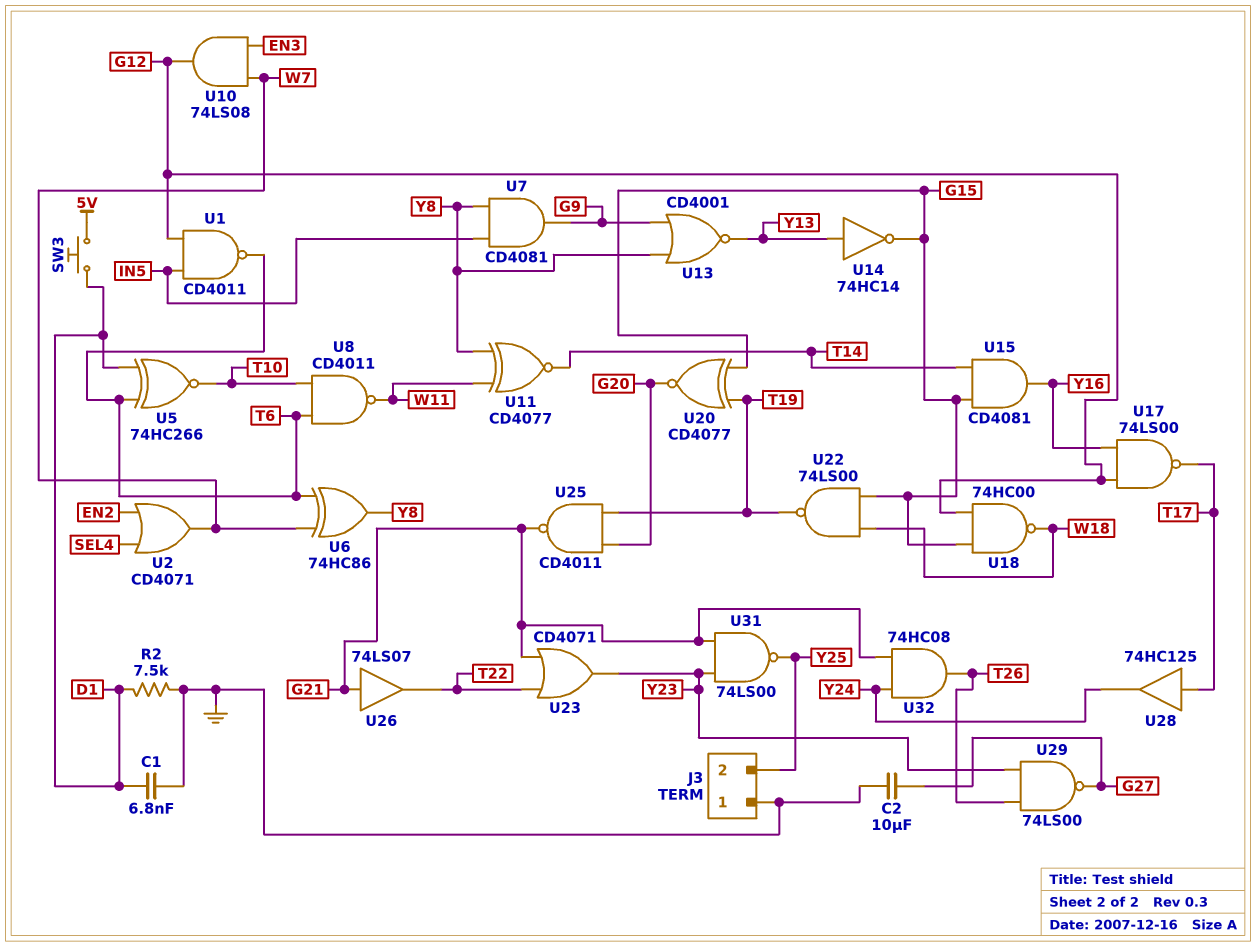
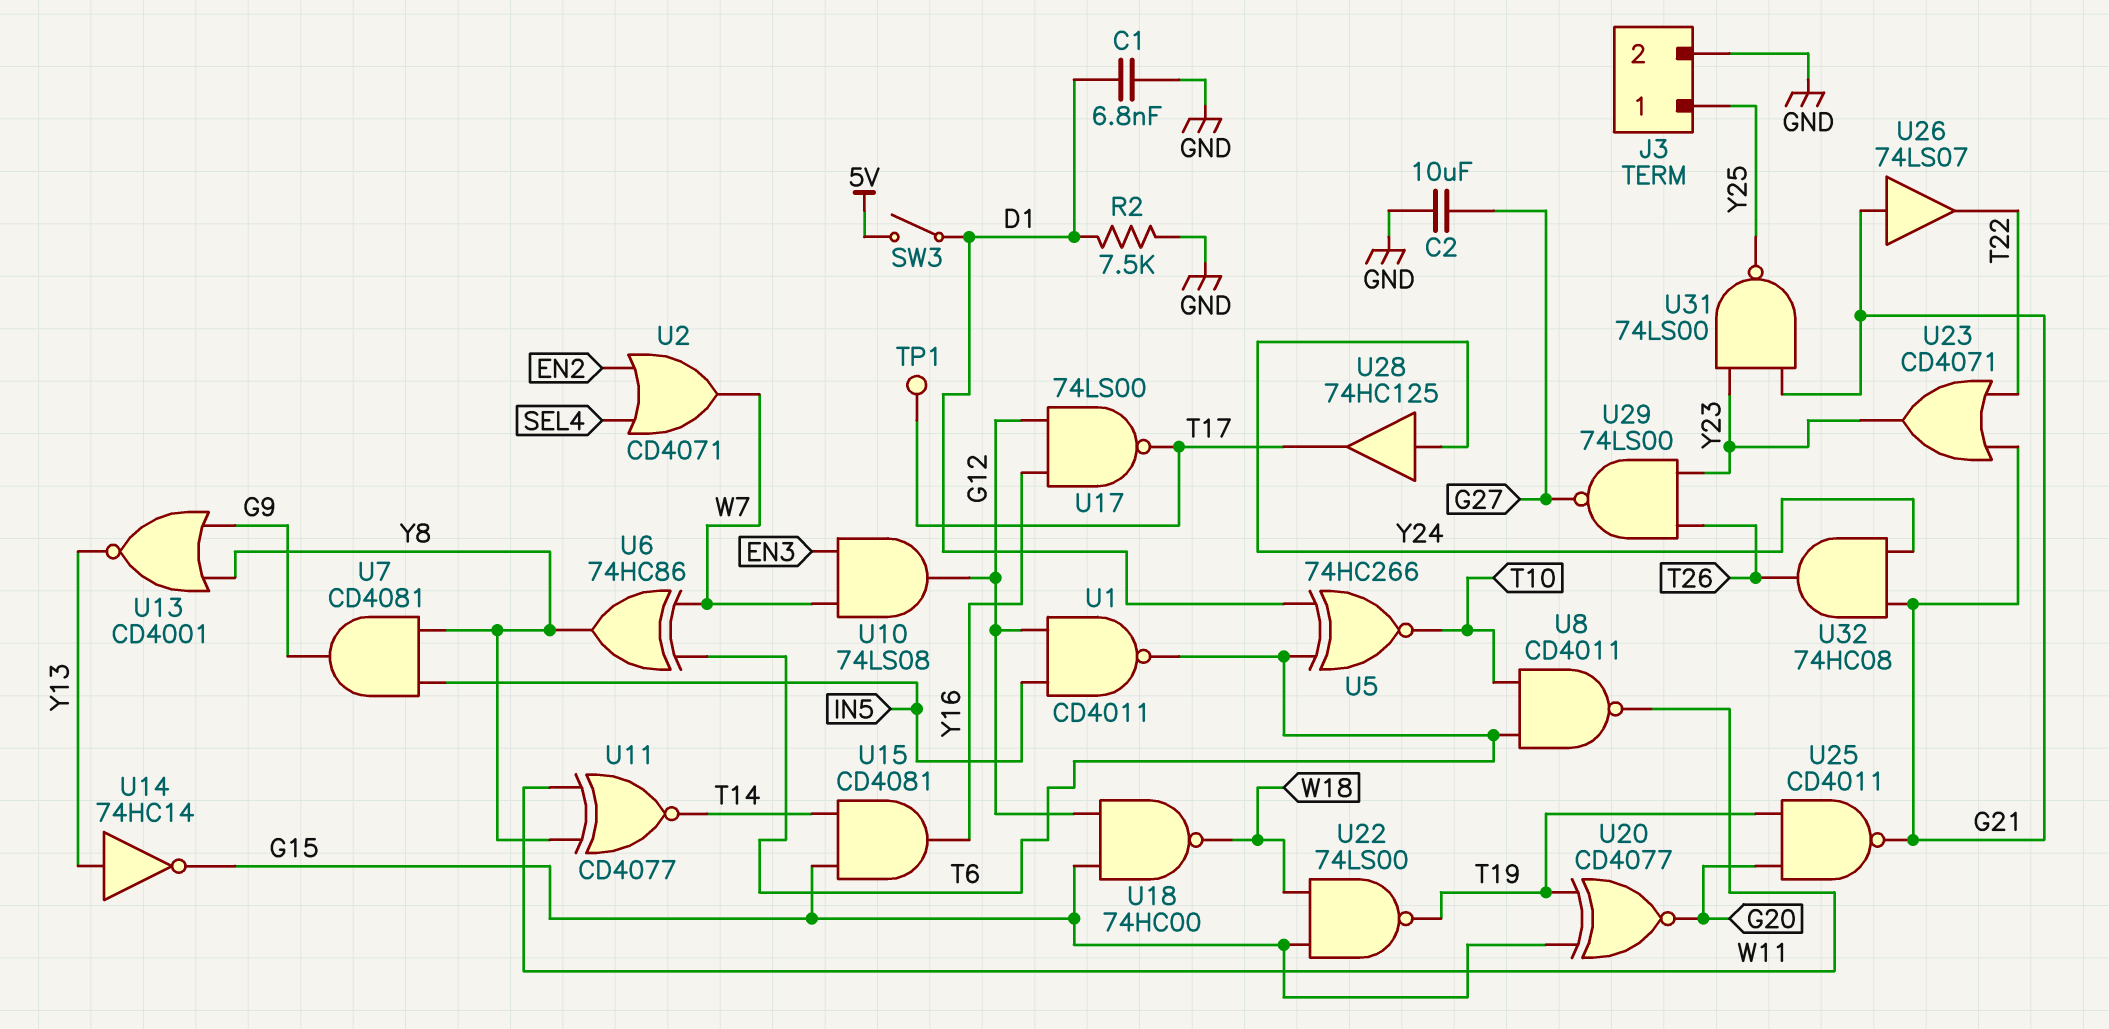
J3 pin 1: GND -> Y25
J3 pin 2: Y25 -> GND
SW3: button (5V, D1) -> switch (5V, D1)
TP1: none -> test point (T17)
U28: buffer 74HC125 (in T17, out Y24) -> buffer 74HC125 (in Y24, out T17)

